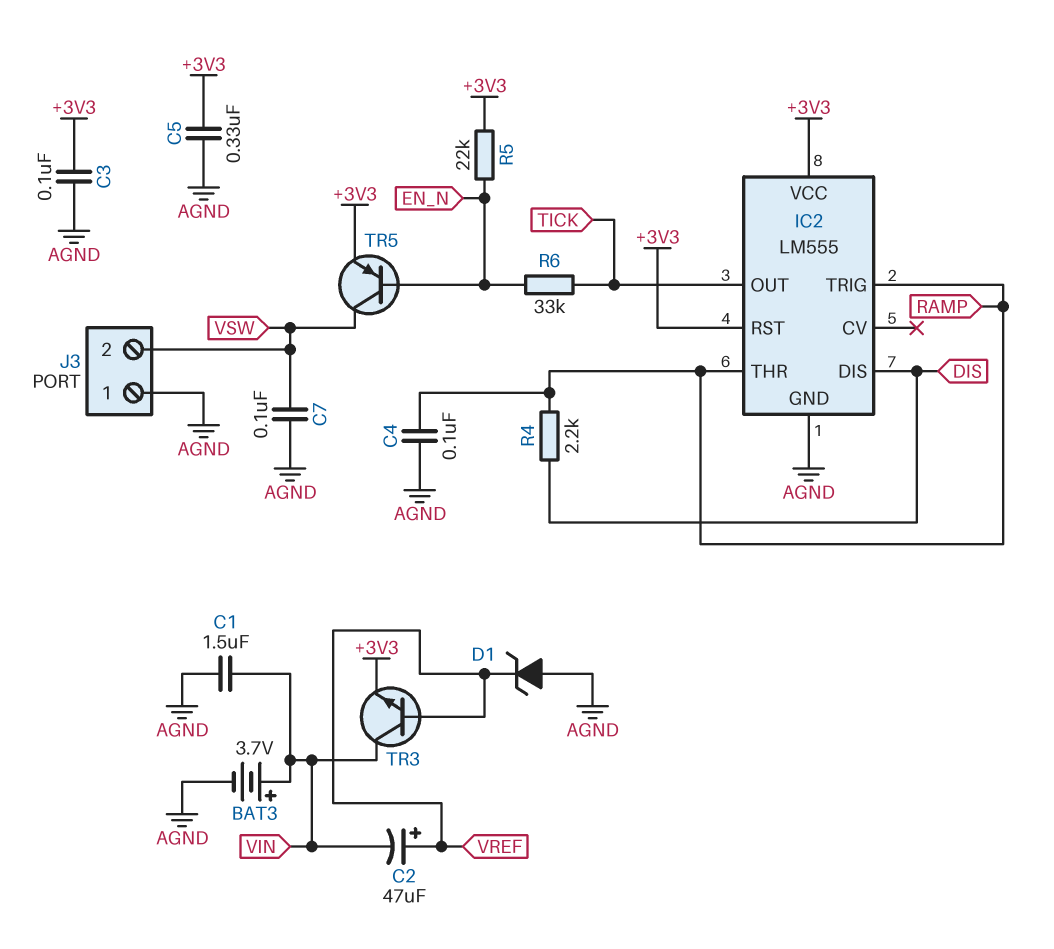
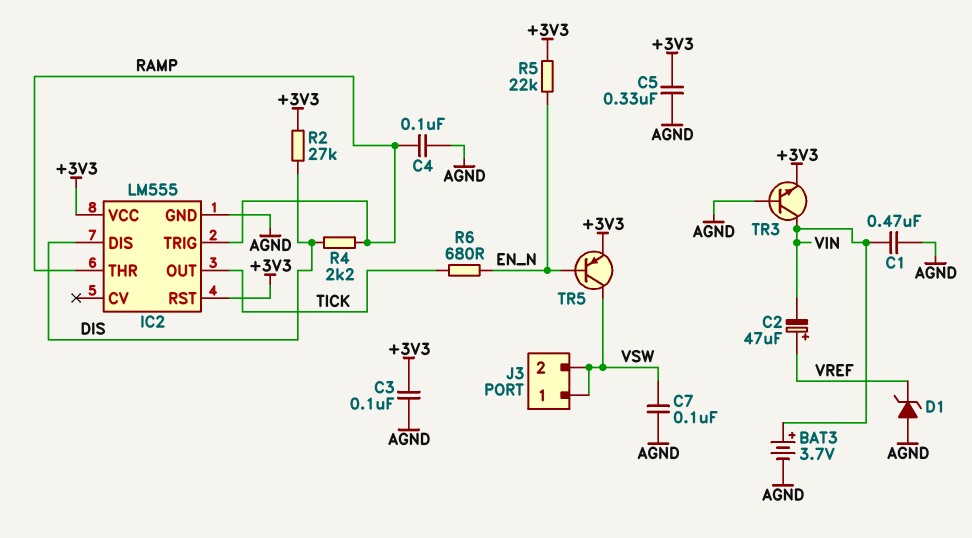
C1: 1.5uF (AGND, VIN) -> 470nF (AGND, VIN)
J3 pin 1: AGND -> VSW
R2: none -> 27k (+3V3, DIS)
R6: 33k (EN_N, TICK) -> 680 (EN_N, TICK)
TR3: NPN (B VREF, C VIN, E +3V3) -> NPN (B AGND, C VIN, E +3V3)

